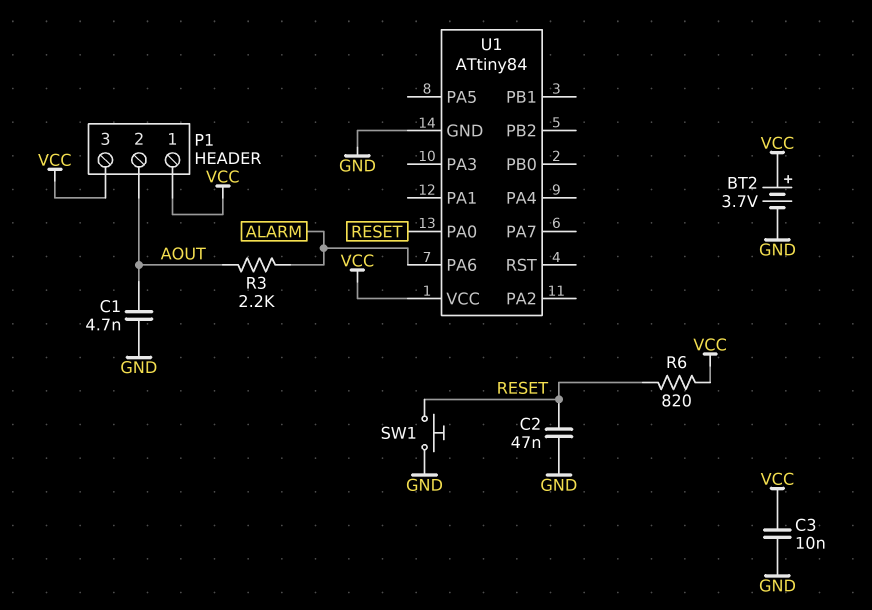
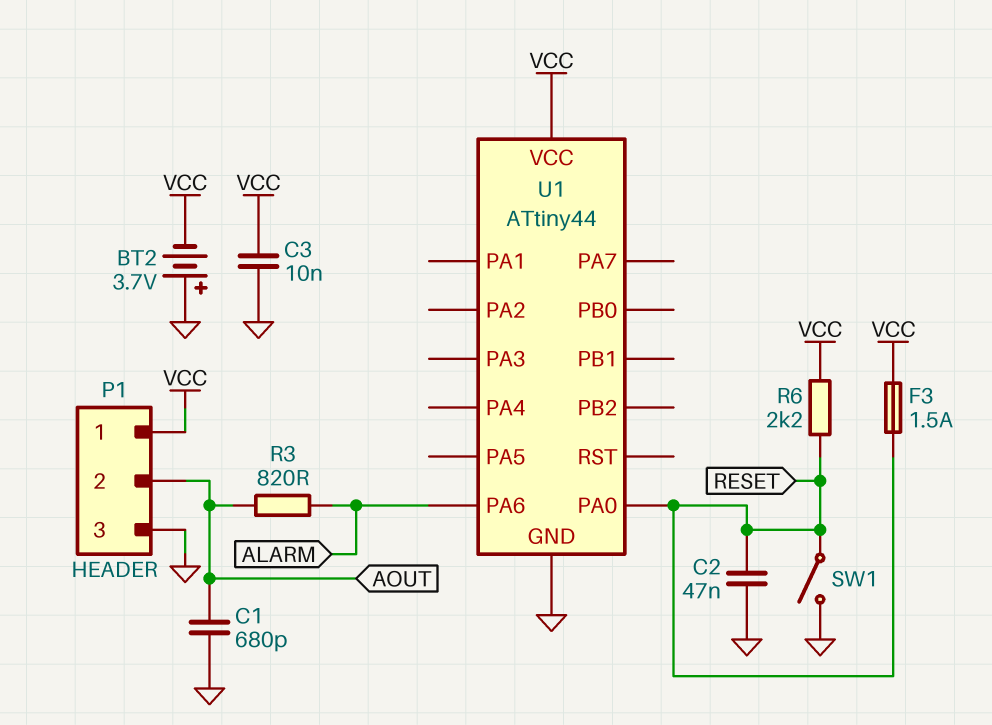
BT2: 3.7V (plus VCC, minus GND) -> 3.7V (plus GND, minus VCC)
C1: 4.7nF (AOUT, GND) -> 680pF (AOUT, GND)
F3: none -> 1.5A (RESET, VCC)
P1 pin 3: VCC -> GND
R3: 2.2k (ALARM, AOUT) -> 820 (ALARM, AOUT)
R6: 820 (RESET, VCC) -> 2.2k (RESET, VCC)
SW1: button (GND, RESET) -> switch (GND, RESET)
U1: ATtiny84 -> ATtiny44

